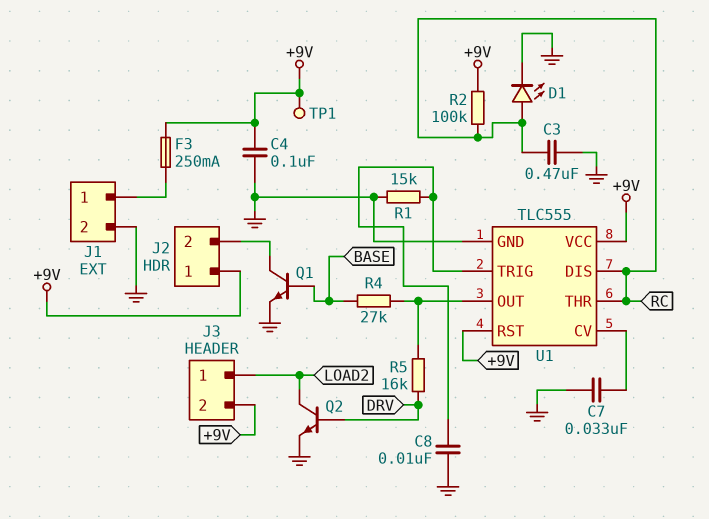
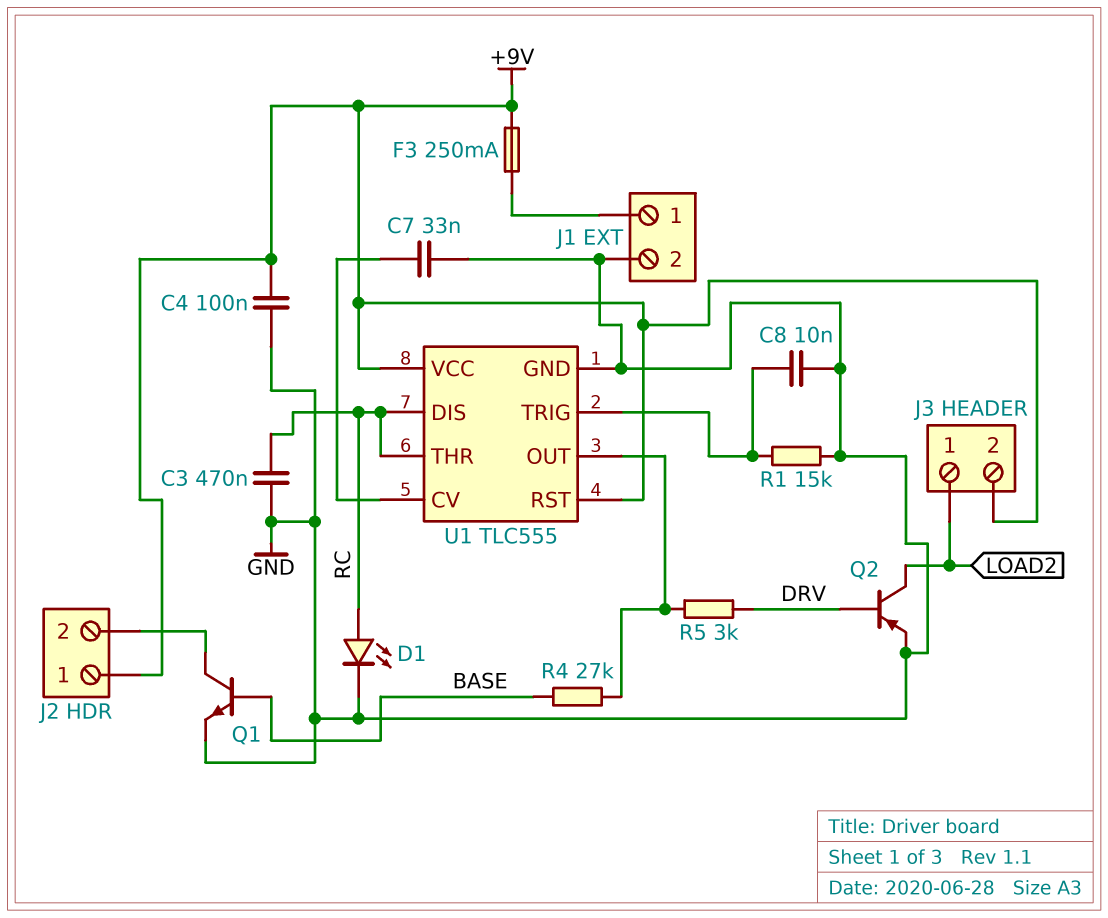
Q2: NPN (B DRV, C LOAD2, E GND) -> PNP (B DRV, C LOAD2, E GND)
R2: 100k (+9V, RC) -> none
R5: 16k (DRV, U1/OUT) -> 3k (DRV, U1/OUT)
TP1: test point (+9V) -> none

